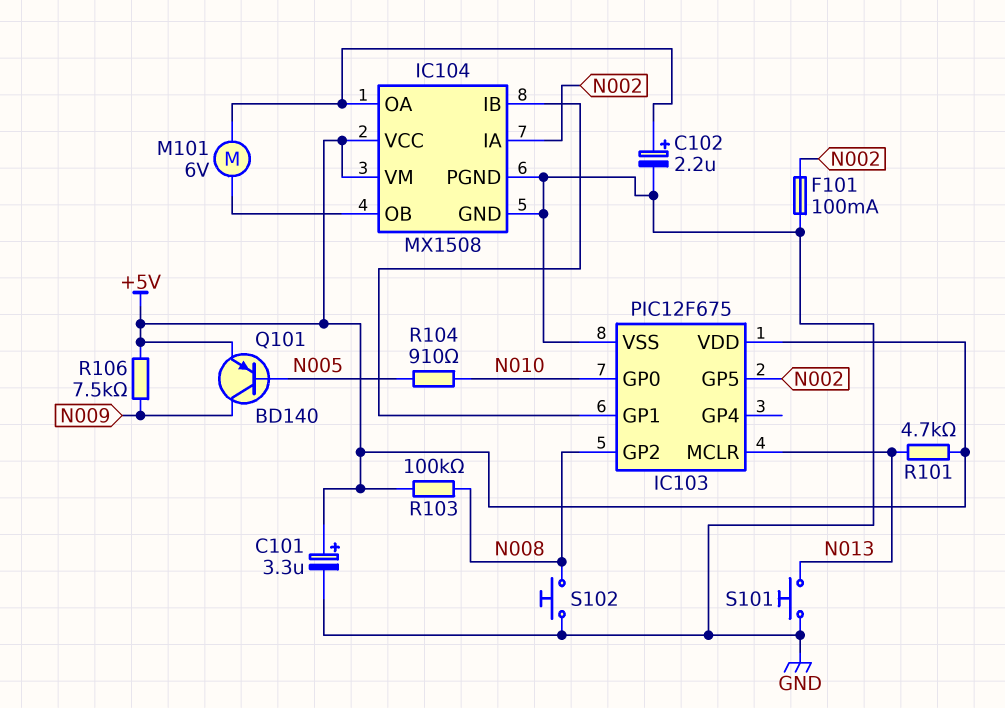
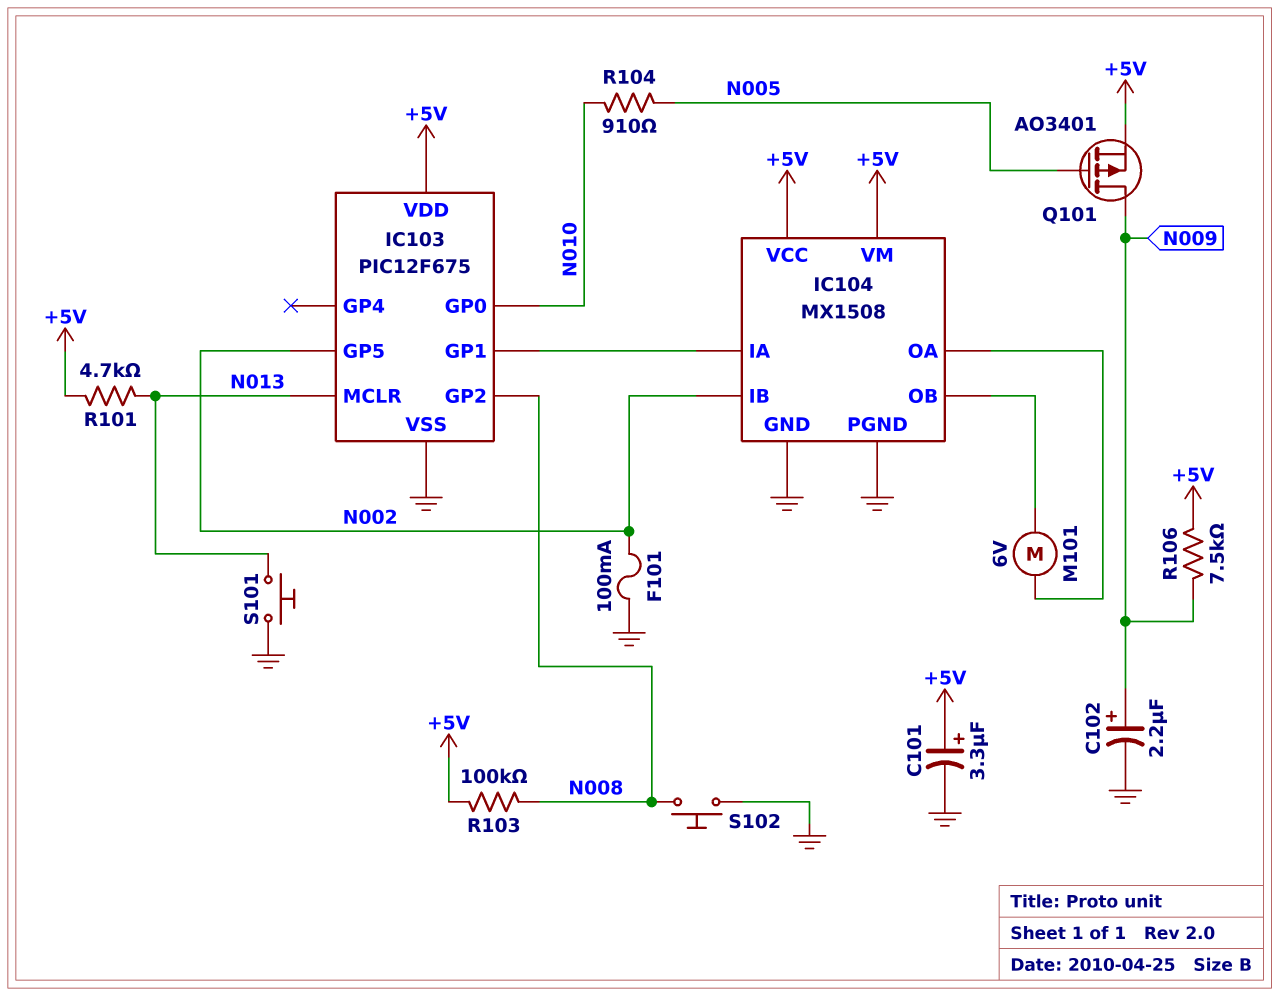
C102: 2.2uF (plus IC104/OA, minus GND) -> 2.2uF (plus N009, minus GND)
IC104 pin IA: N002 -> IC103/GP1
IC104 pin IB: IC103/GP1 -> N002
Q101: PNP BD140 (B N005, C N009, E +5V) -> PMOS AO3401 (G N005, D N009, S +5V)

